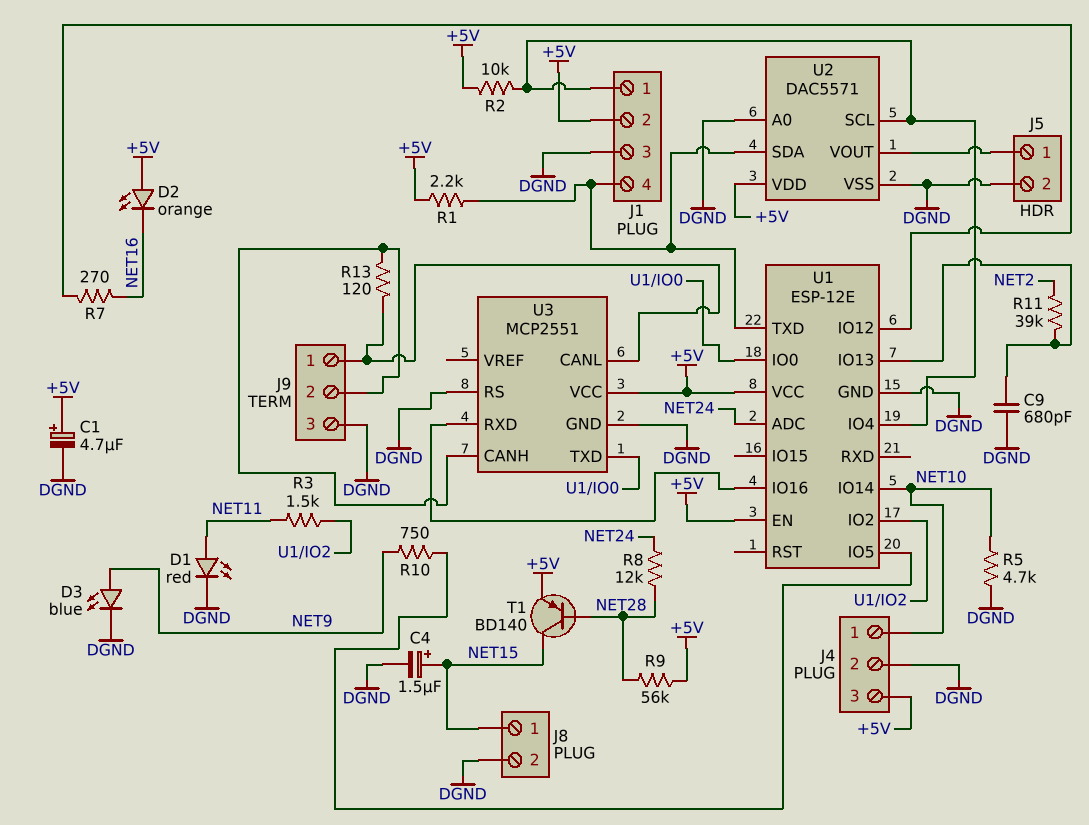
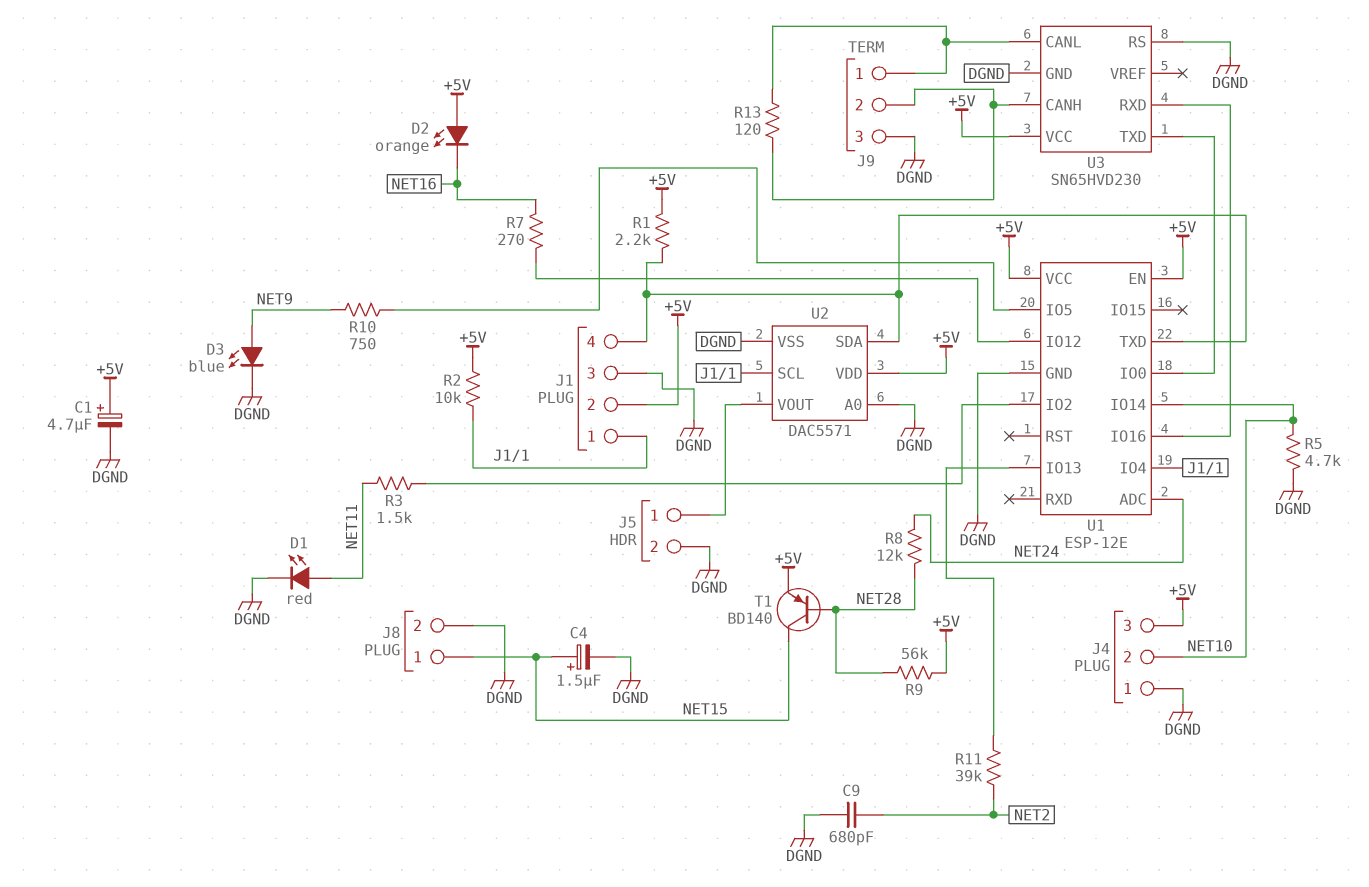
C9: 680pF (DGND, U1/IO13) -> 680pF (DGND, NET2)
J4 pin 1: NET10 -> DGND
J4 pin 2: DGND -> NET10
U3: MCP2551 -> SN65HVD230

